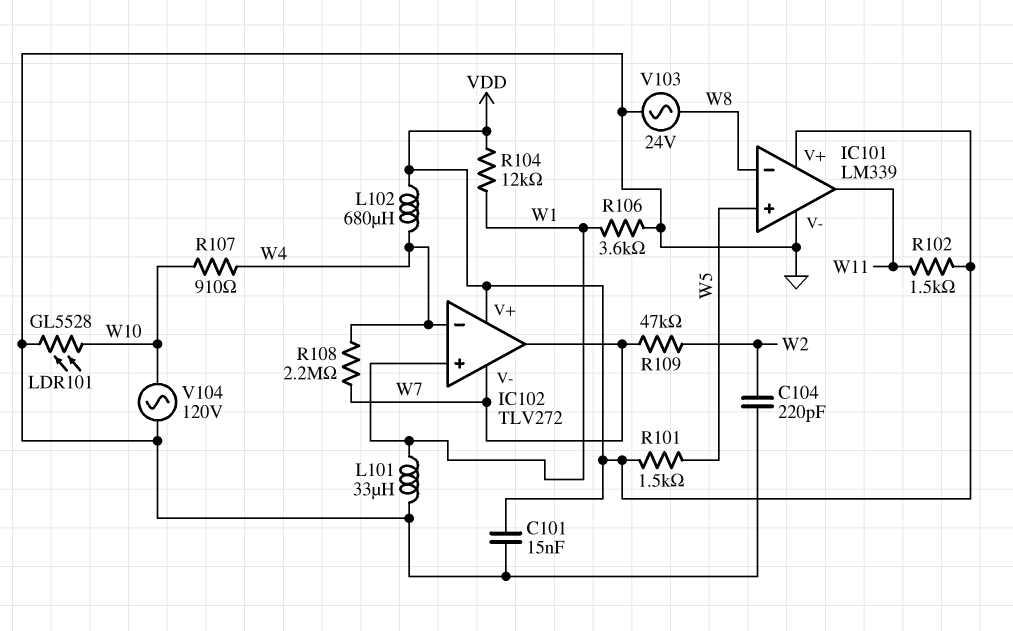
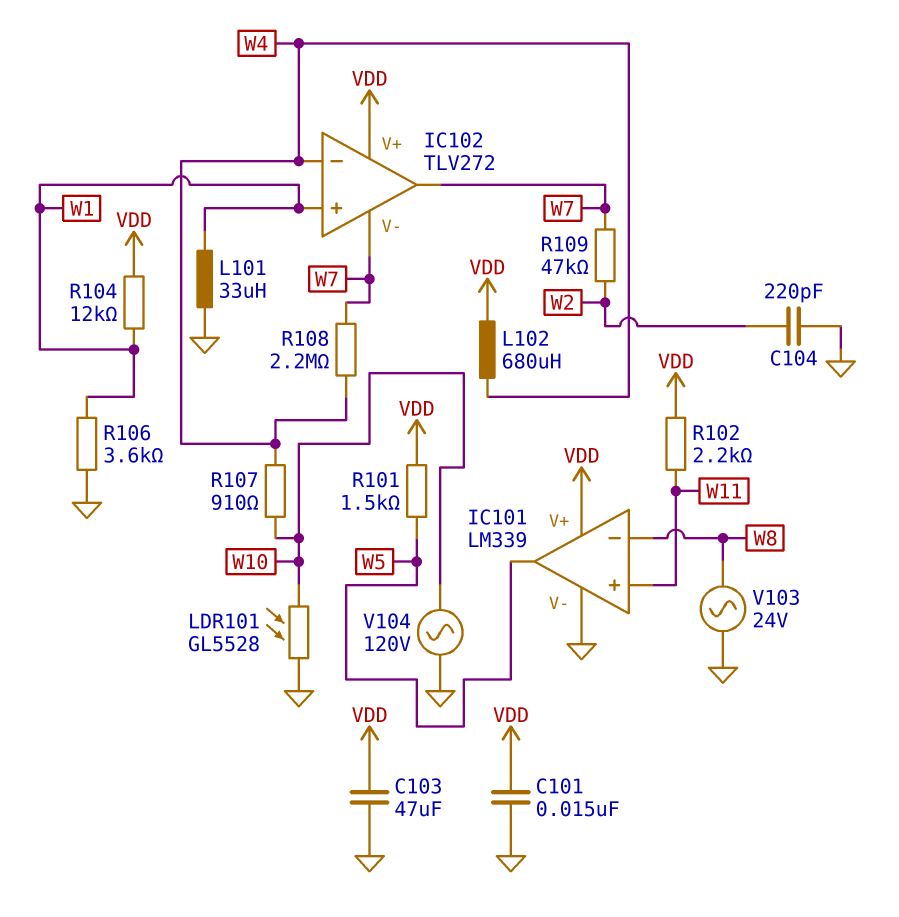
C103: none -> 47uF (GND, VDD)
IC101 pin in+: W5 -> W11
IC101 pin out: W11 -> W5
R102: 1.5k (VDD, W11) -> 2.2k (VDD, W11)

